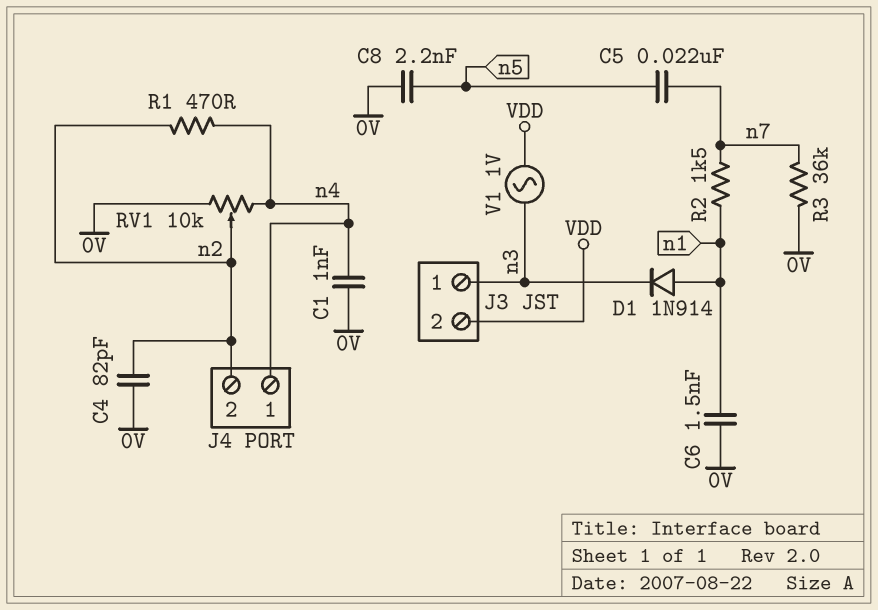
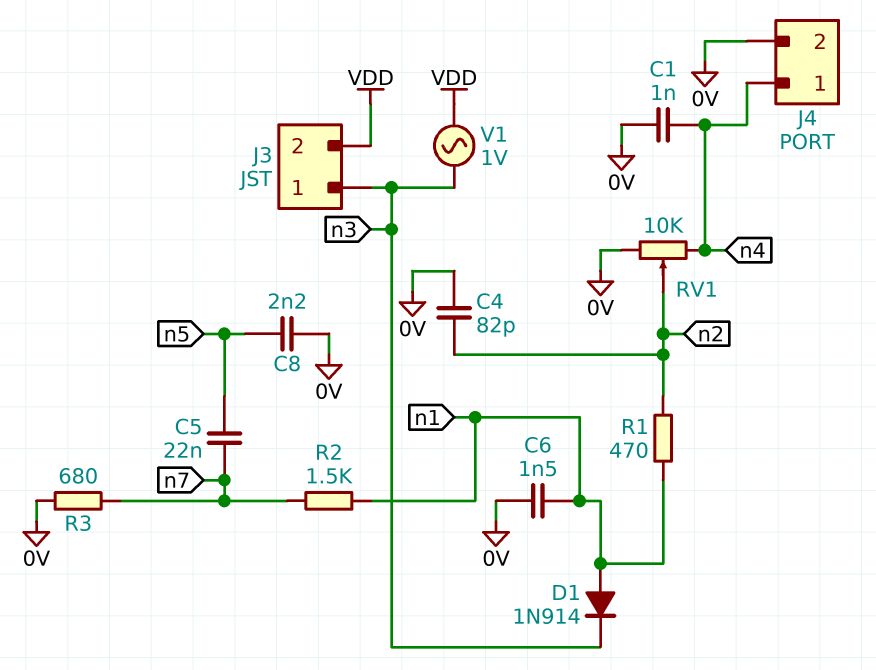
J4 pin 2: n2 -> 0V
R1: 470 (n2, n4) -> 470 (n1, n2)
R3: 36k (0V, n7) -> 680 (0V, n7)

